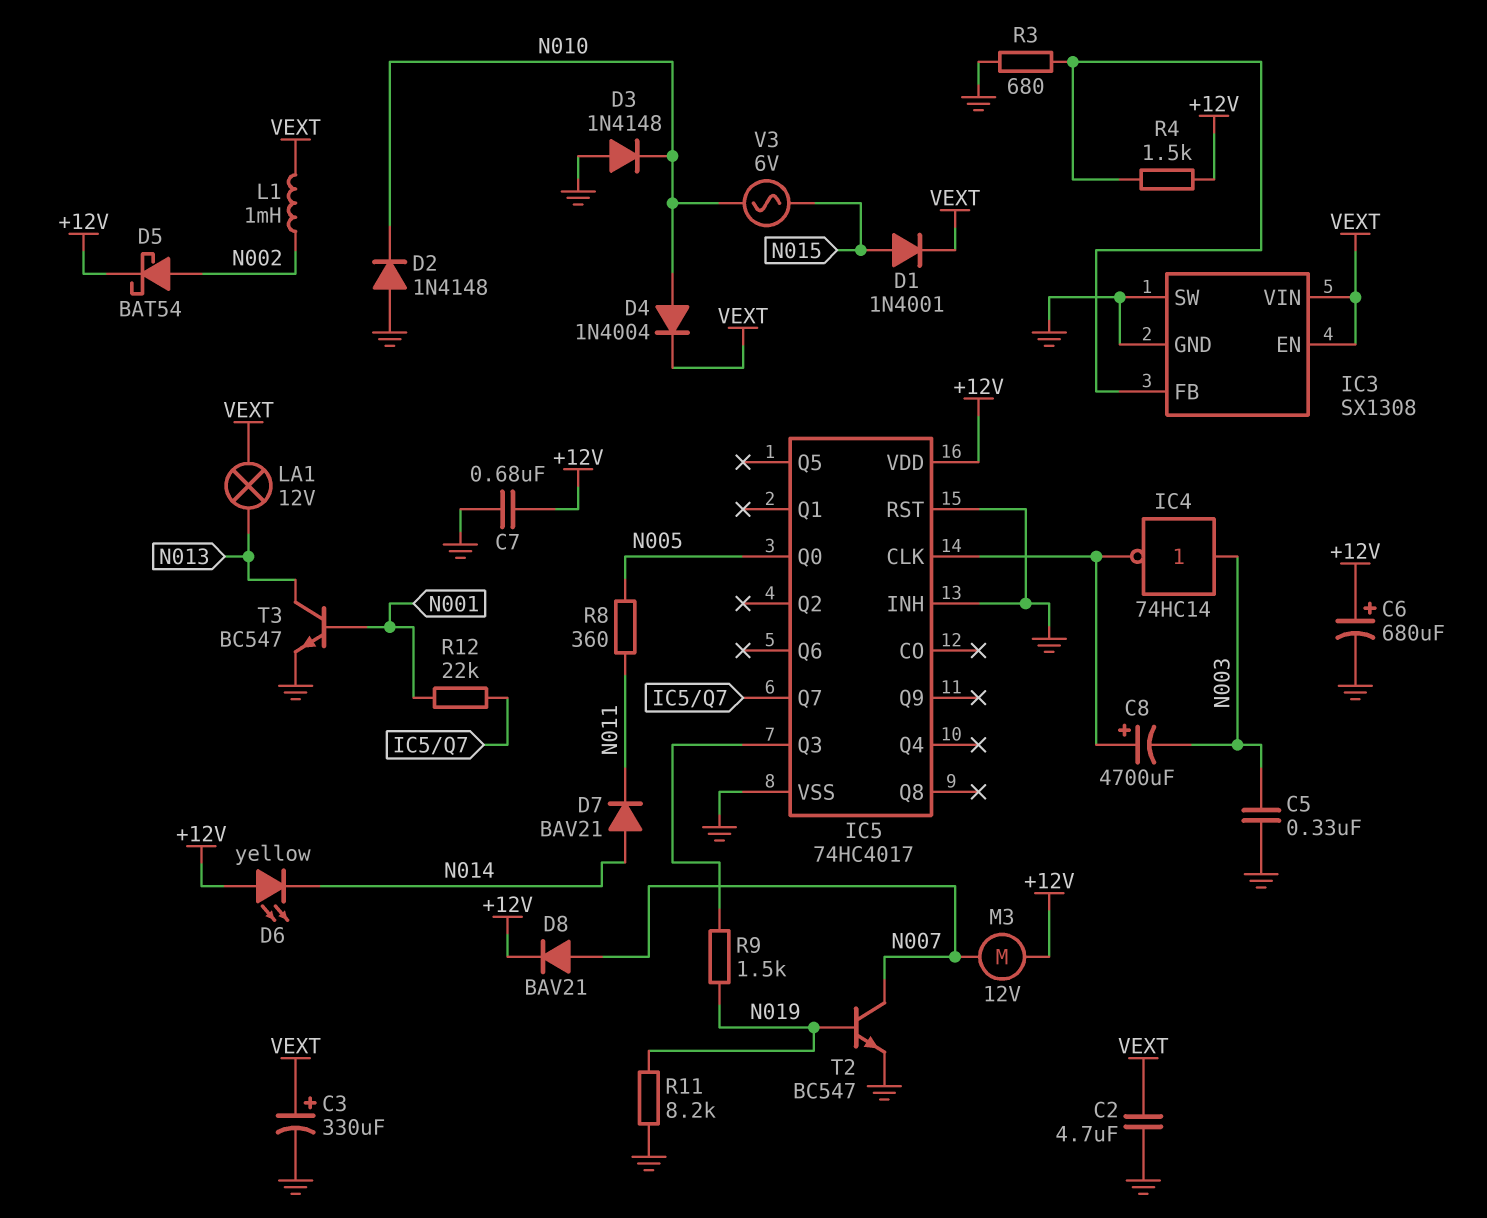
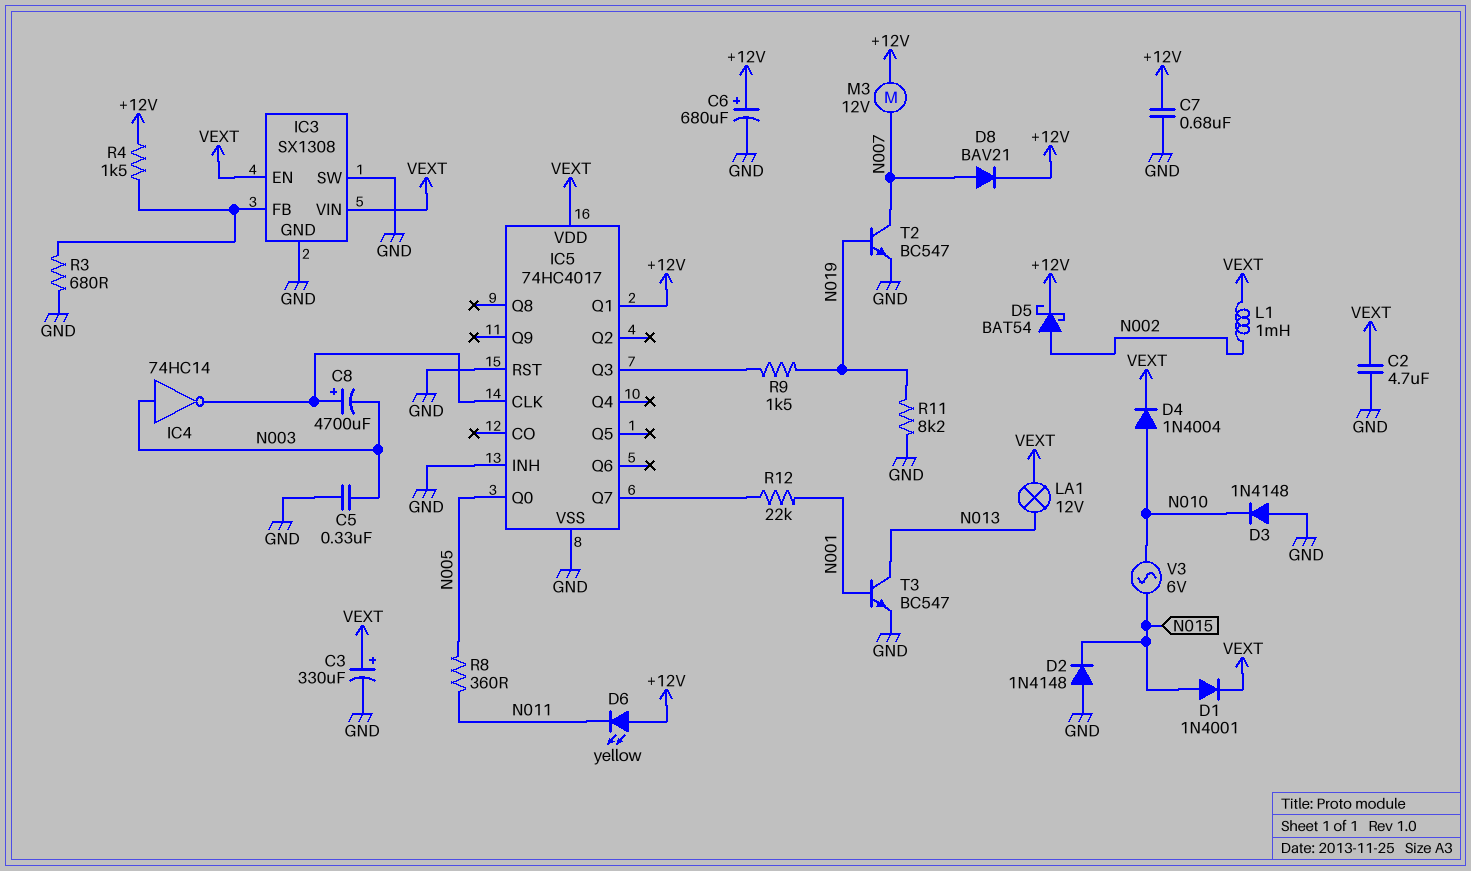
D2: diode 1N4148 (A GND, K N010) -> diode 1N4148 (A GND, K N015)
D6: LED yellow (A +12V, K N014) -> LED yellow (A +12V, K N011)
D7: diode BAV21 (A N014, K N011) -> none
IC5 pin Q1: none -> +12V
IC5 pin VDD: +12V -> VEXT

